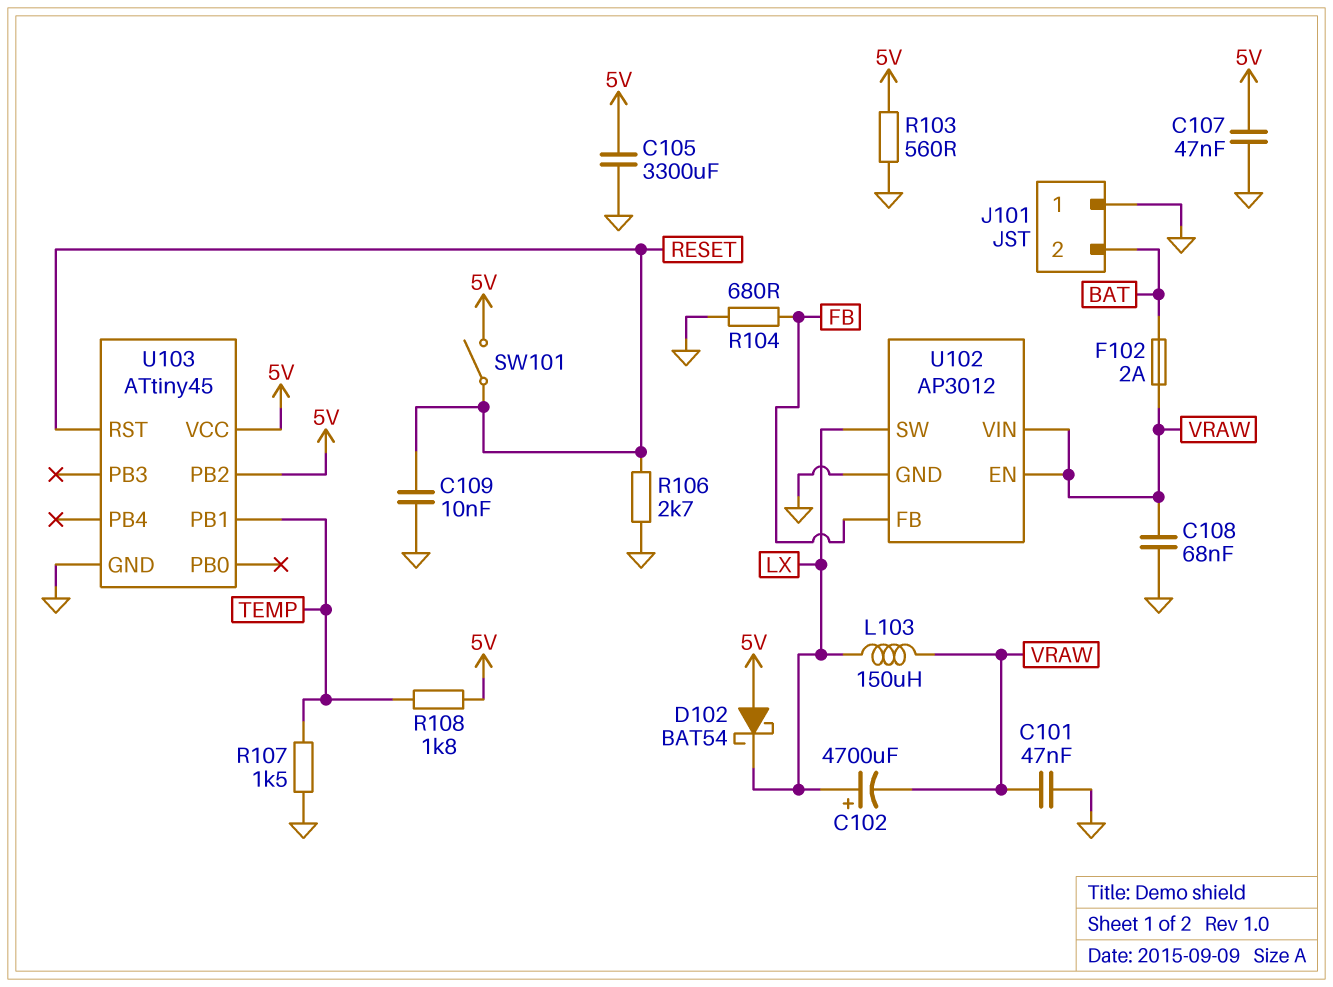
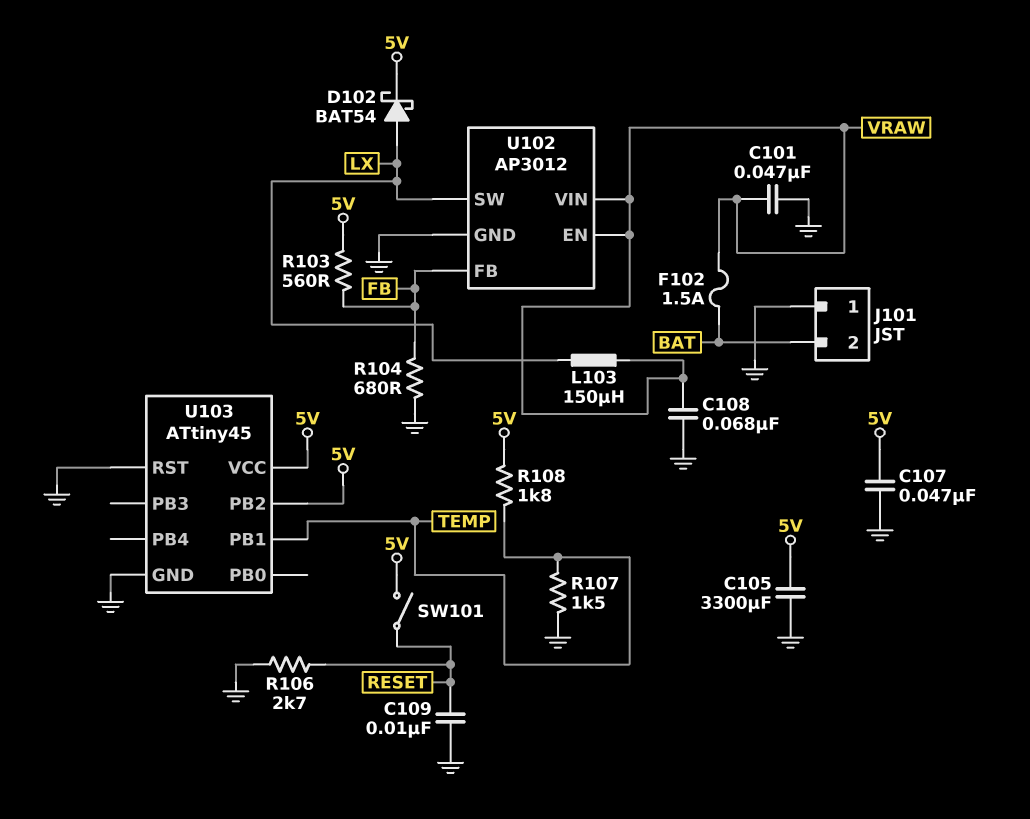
C102: 4700uF (plus LX, minus VRAW) -> none
D102: schottky BAT54 (A 5V, K LX) -> schottky BAT54 (A LX, K 5V)
F102: 2A (BAT, VRAW) -> 1.5A (BAT, VRAW)
R103: 560 (5V, GND) -> 560 (5V, FB)
U103 pin RST: RESET -> GND

